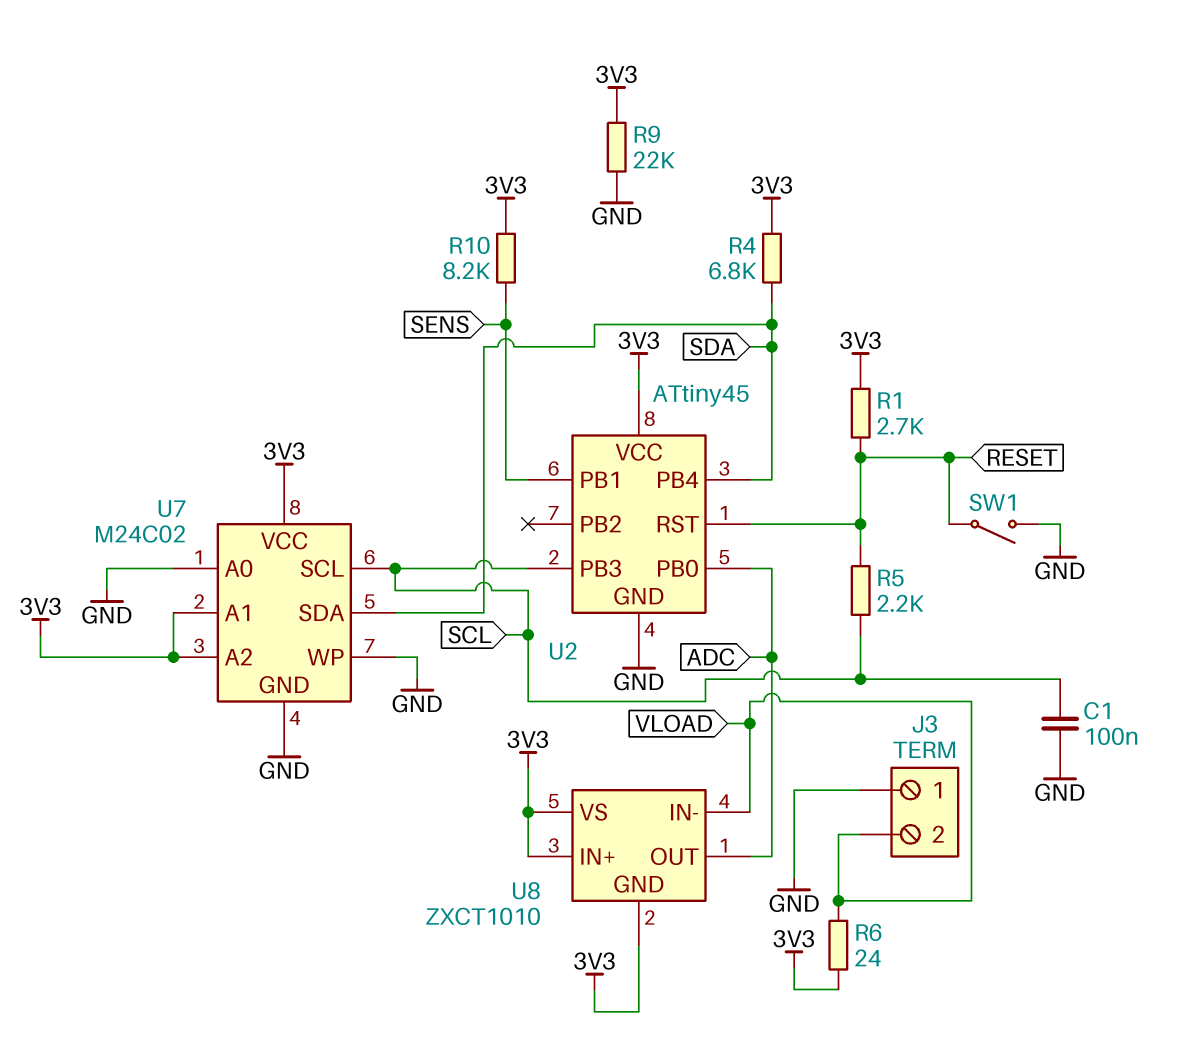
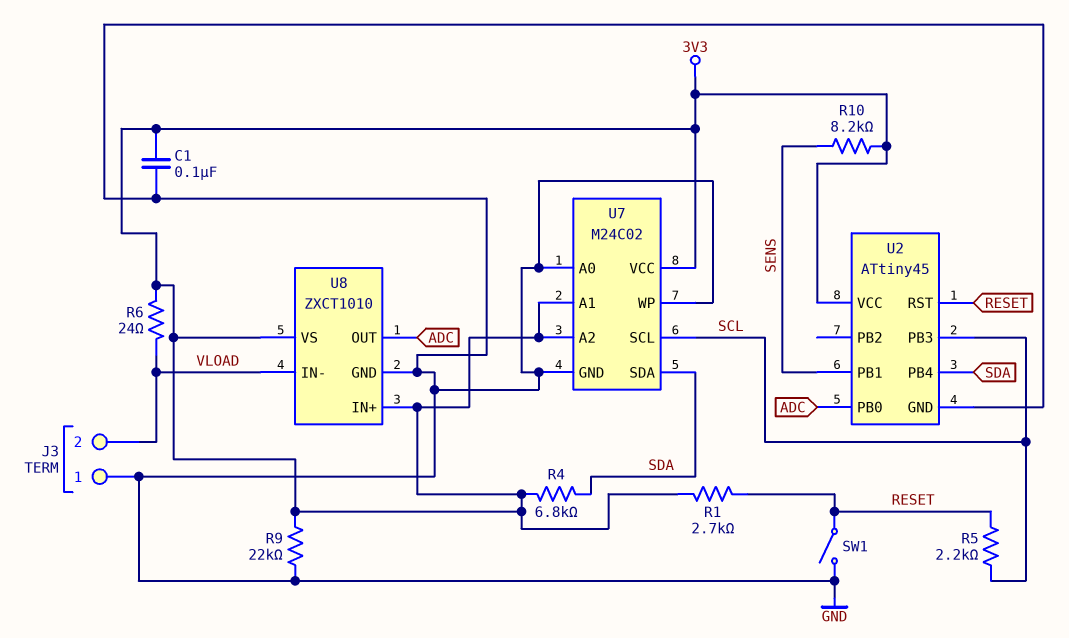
C1: 100nF (GND, SCL) -> 100nF (3V3, GND)
U8 pin GND: 3V3 -> GND

